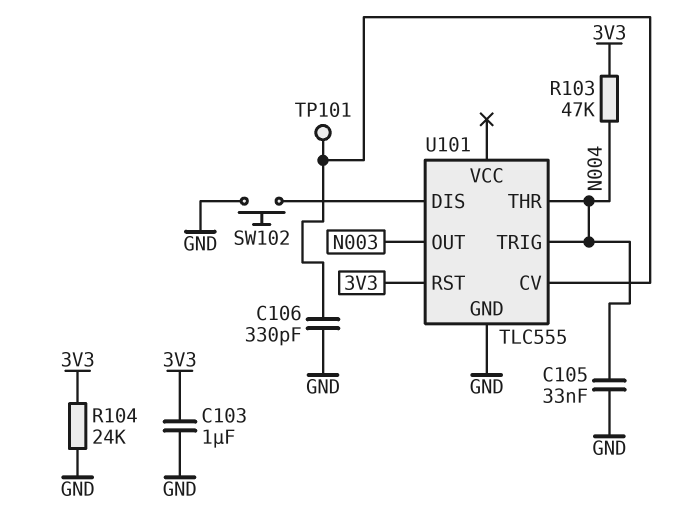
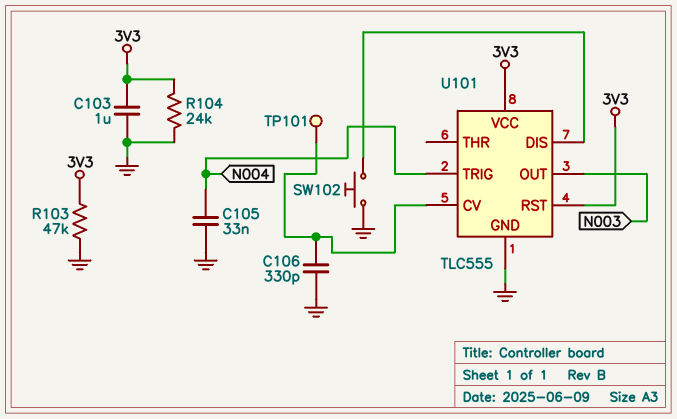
R103: 47k (3V3, N004) -> 47k (3V3, GND)
U101 pin THR: N004 -> none
U101 pin VCC: none -> 3V3

